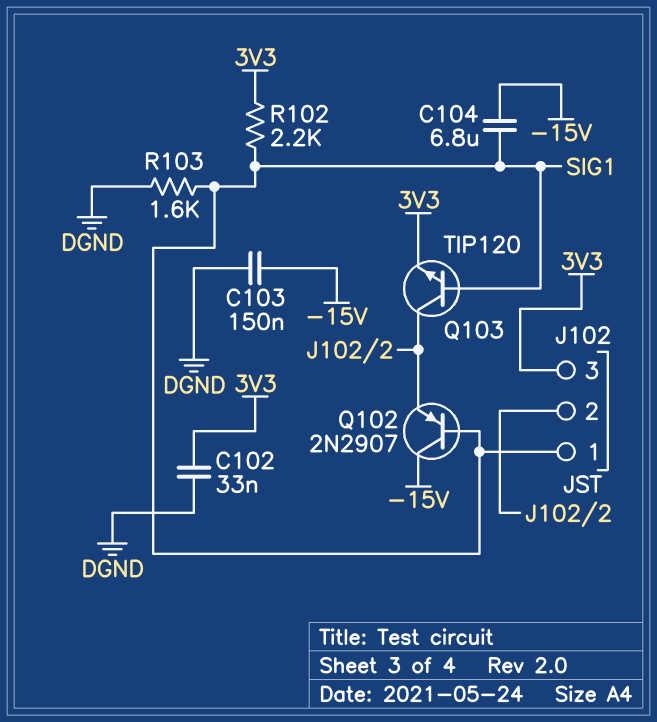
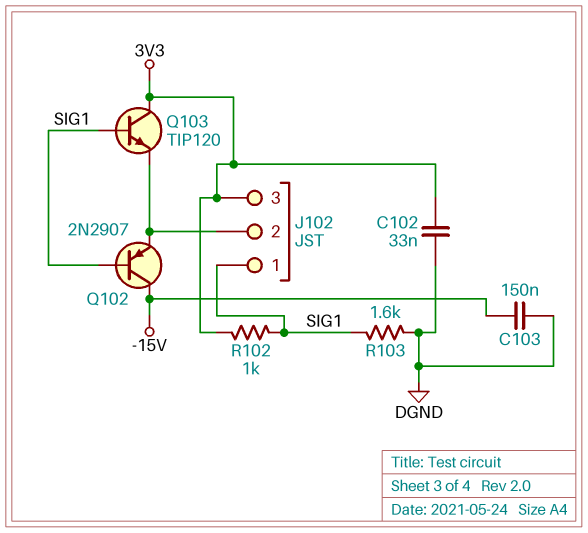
C104: 6.8uF (-15V, SIG1) -> none
Q103: NPN TIP120 (B SIG1, C J102/2, E 3V3) -> NPN TIP120 (B SIG1, C 3V3, E J102/2)
R102: 2.2k (3V3, SIG1) -> 1k (3V3, SIG1)

